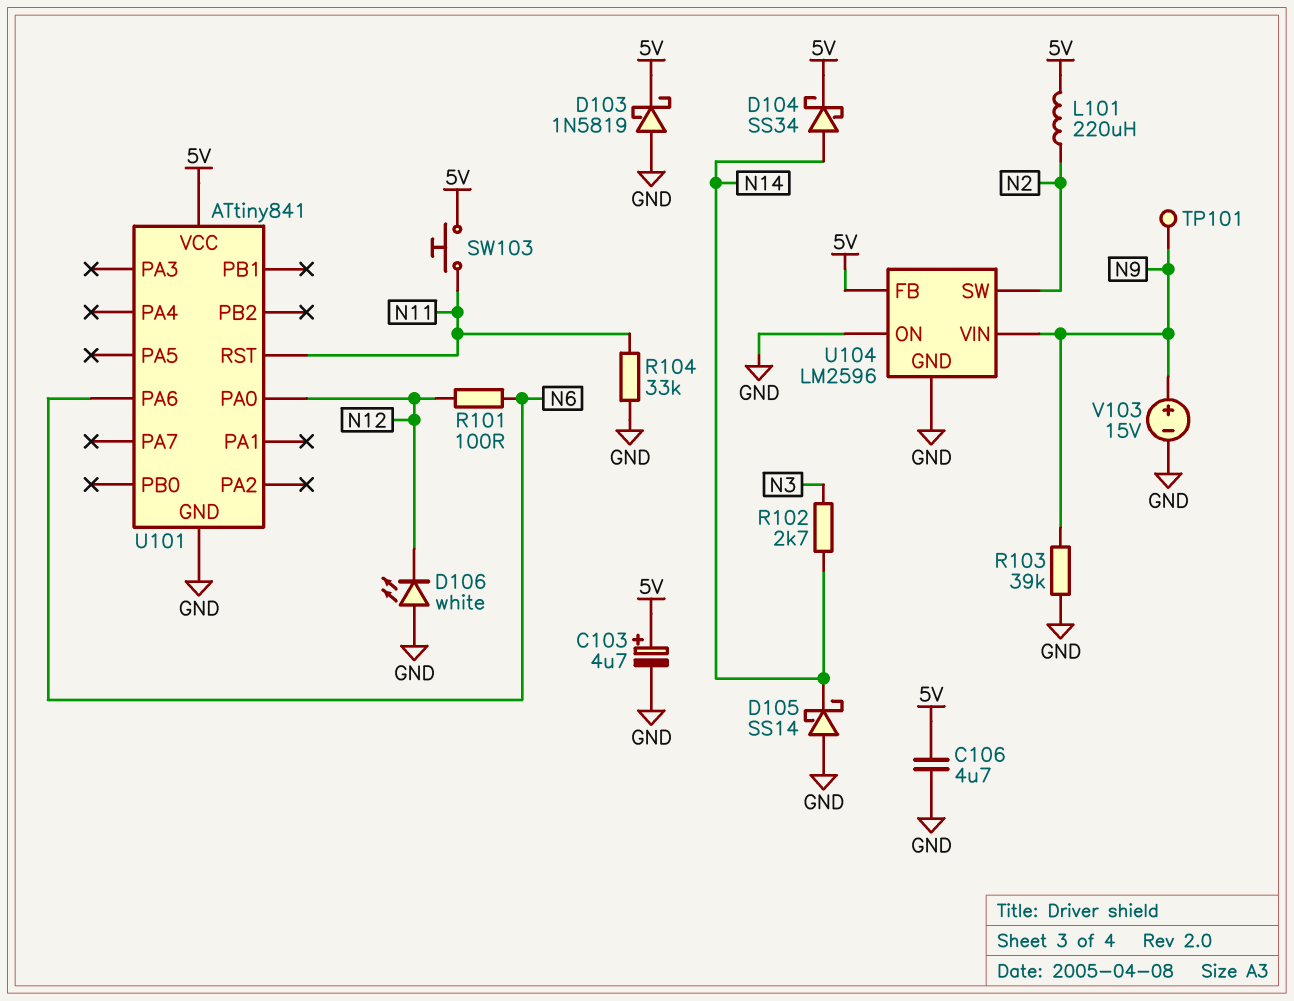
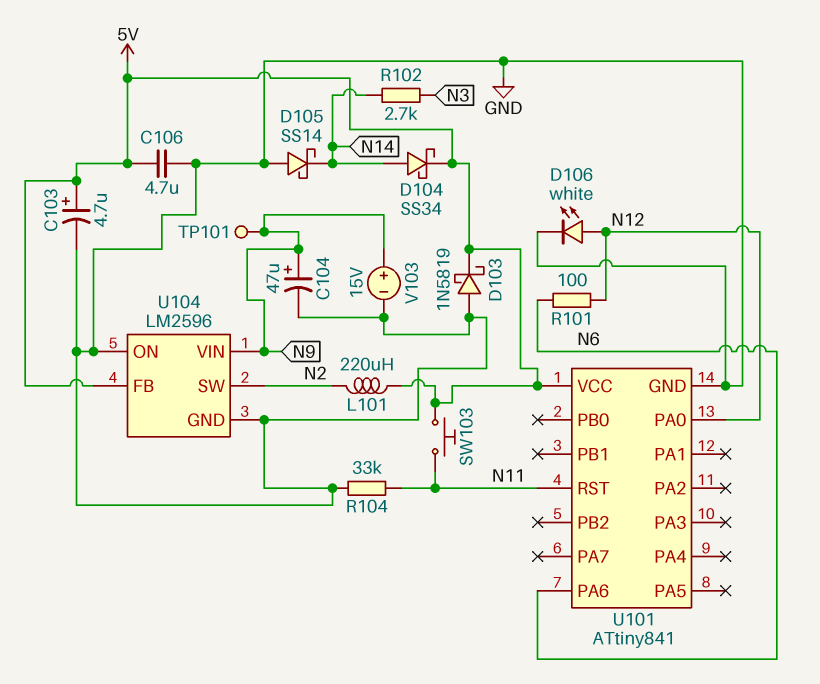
C104: none -> 47uF (plus N9, minus GND)
D106: LED white (A GND, K N12) -> LED white (A N12, K GND)
R103: 39k (GND, N9) -> none

